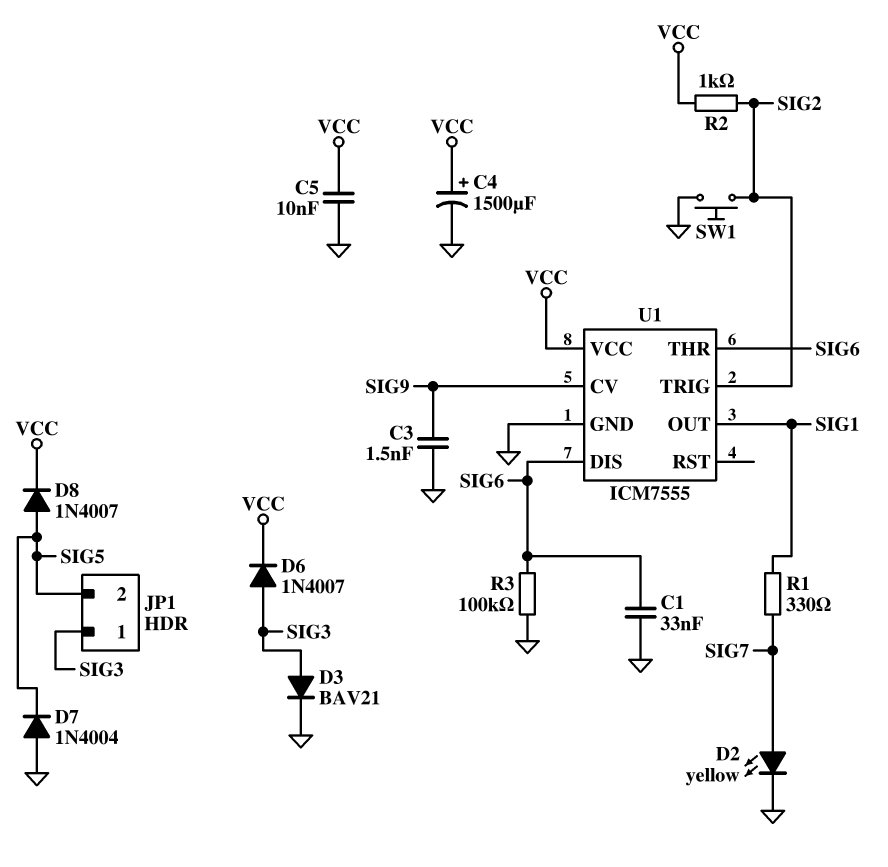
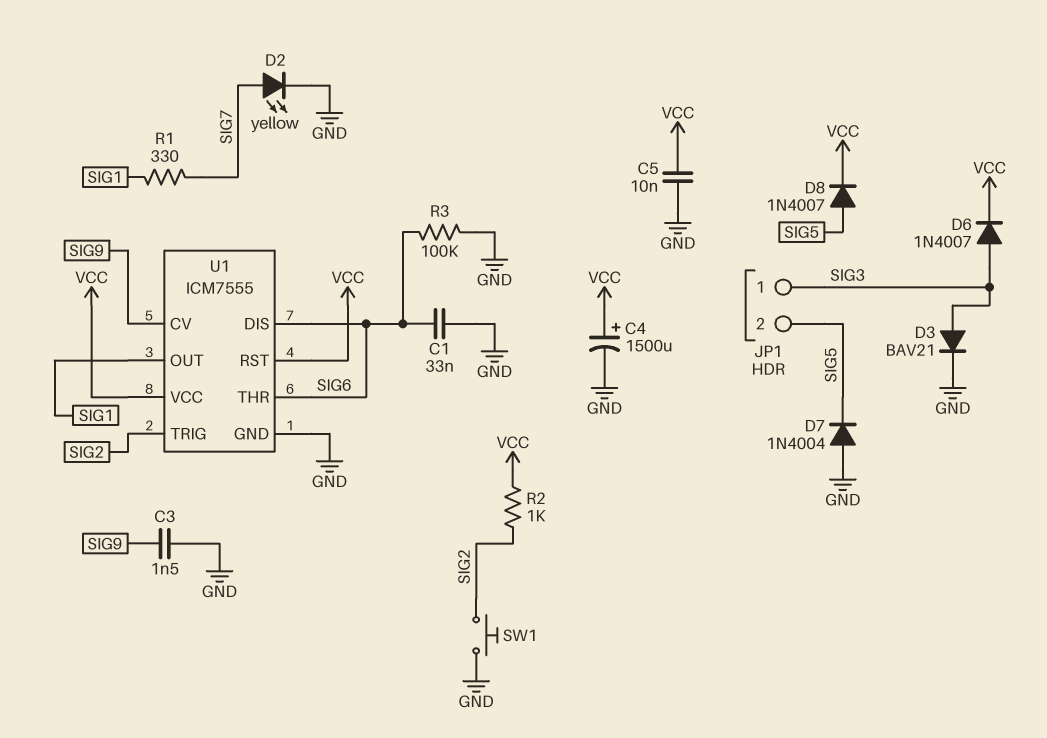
U1 pin RST: none -> VCC

